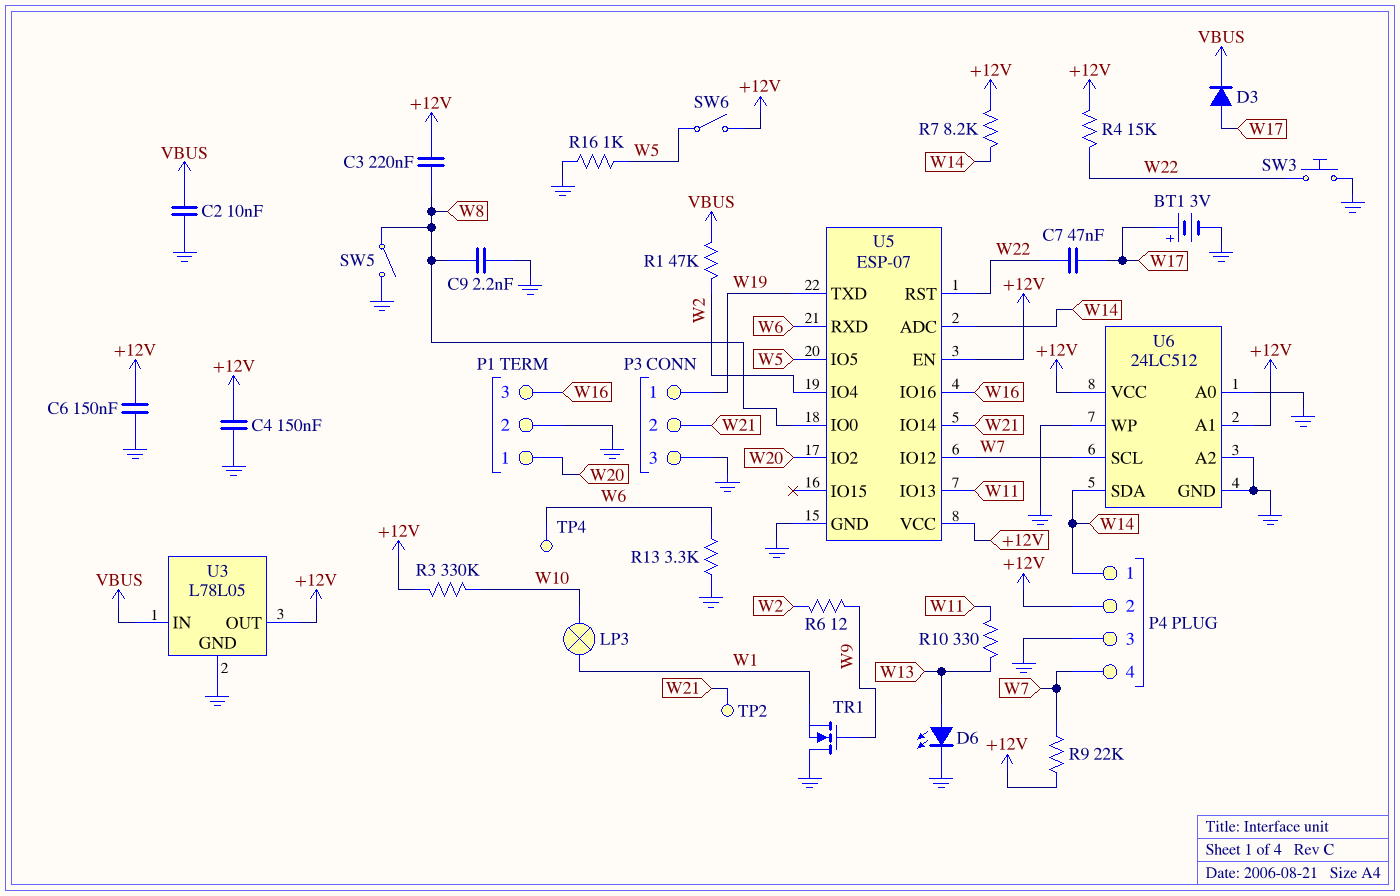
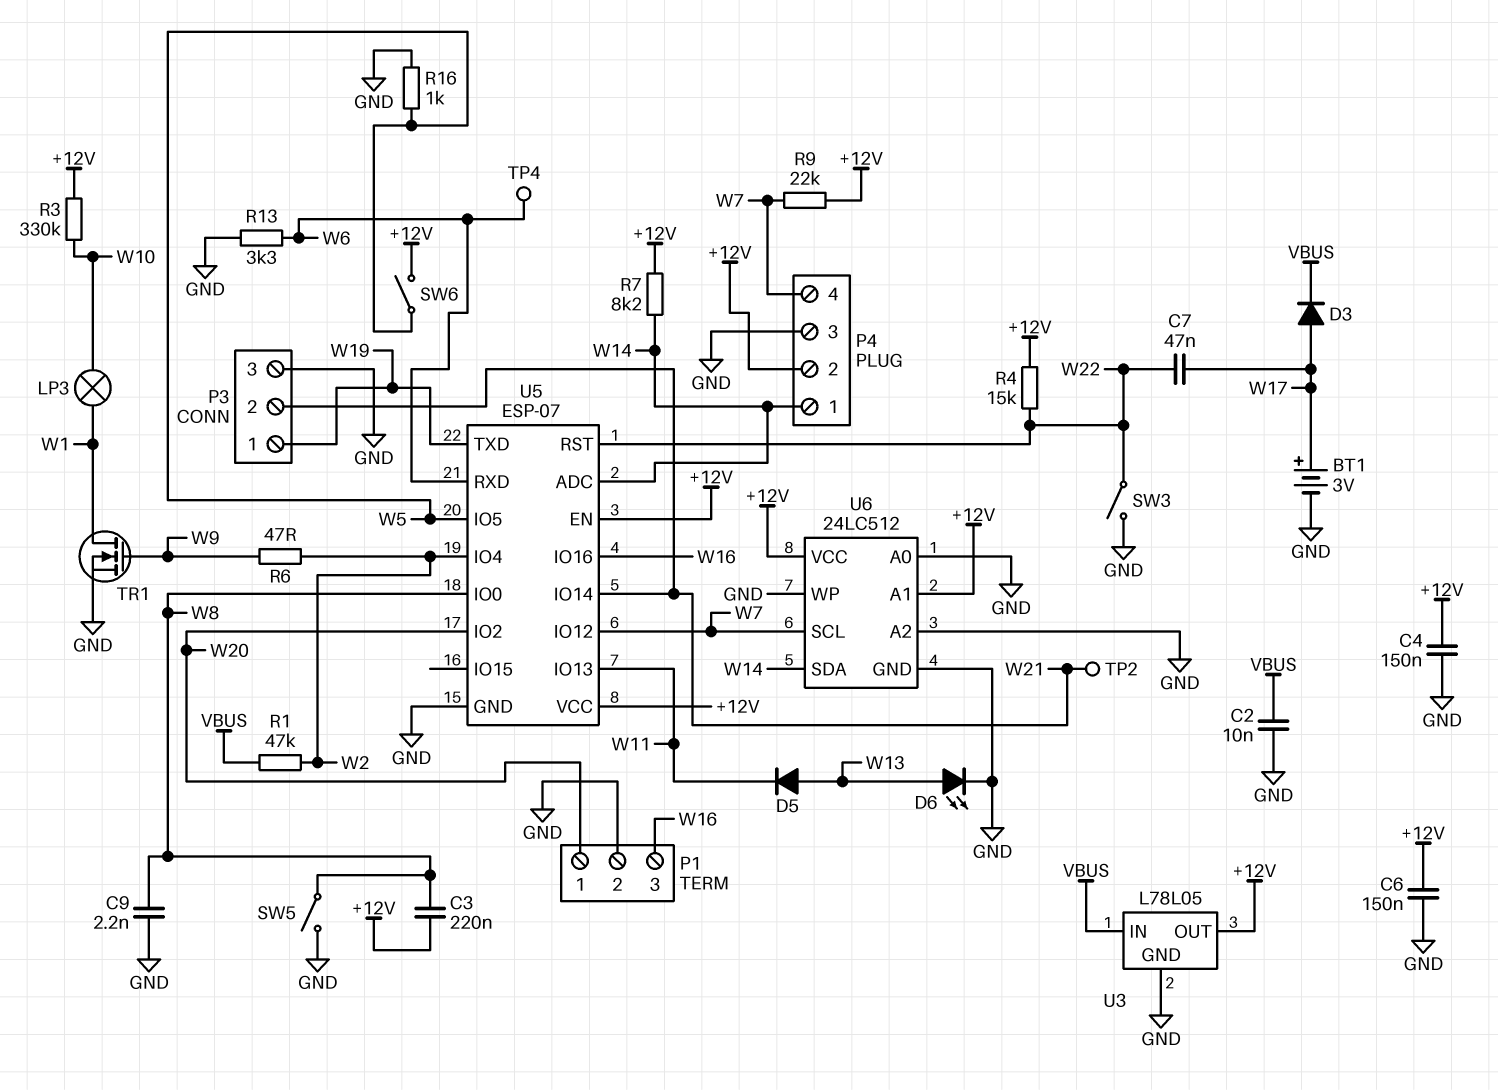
D5: none -> diode (A W13, K W11)
R6: 12 (W2, W9) -> 47 (W2, W9)
R10: 330 (W11, W13) -> none
SW3: button (GND, W22) -> switch (GND, W22)
TR1: NMOS (G W9, D GND, S W1) -> NMOS (G W9, D W1, S GND)

